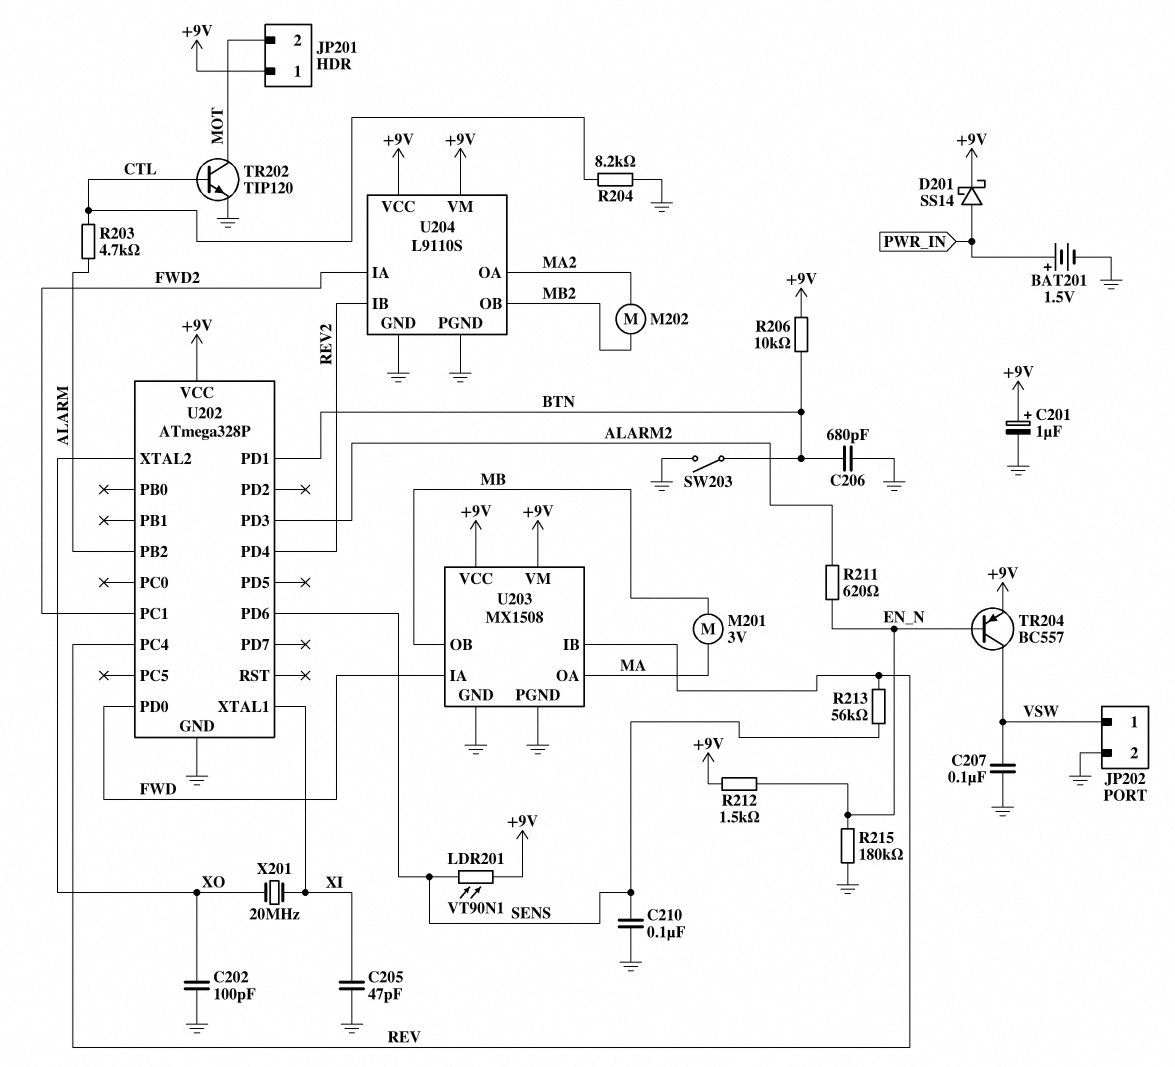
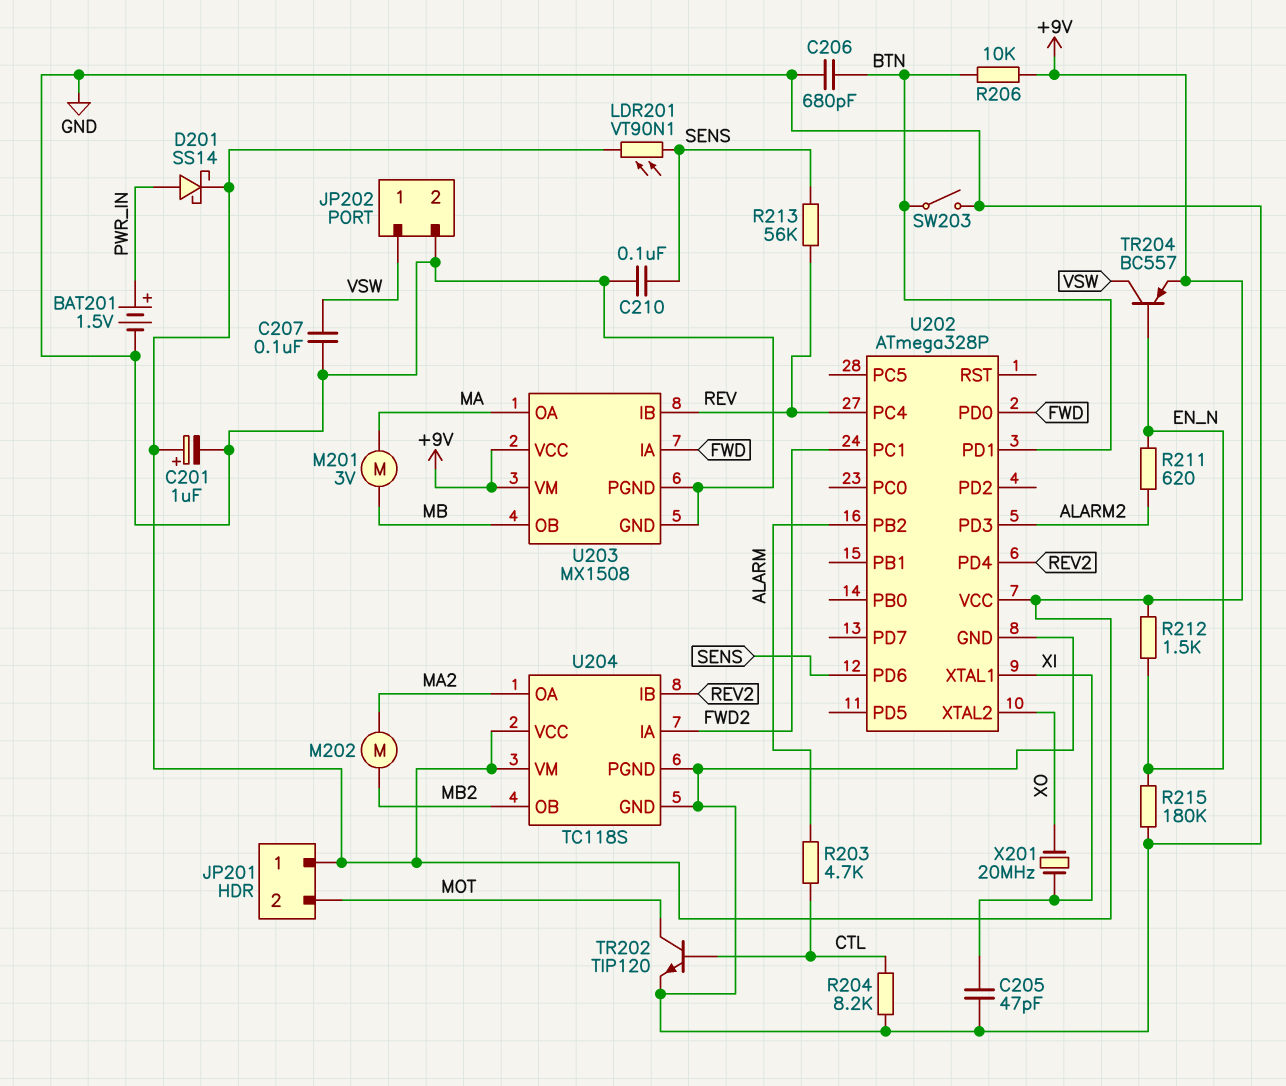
C202: 100pF (GND, XO) -> none
U204: L9110S -> TC118S

